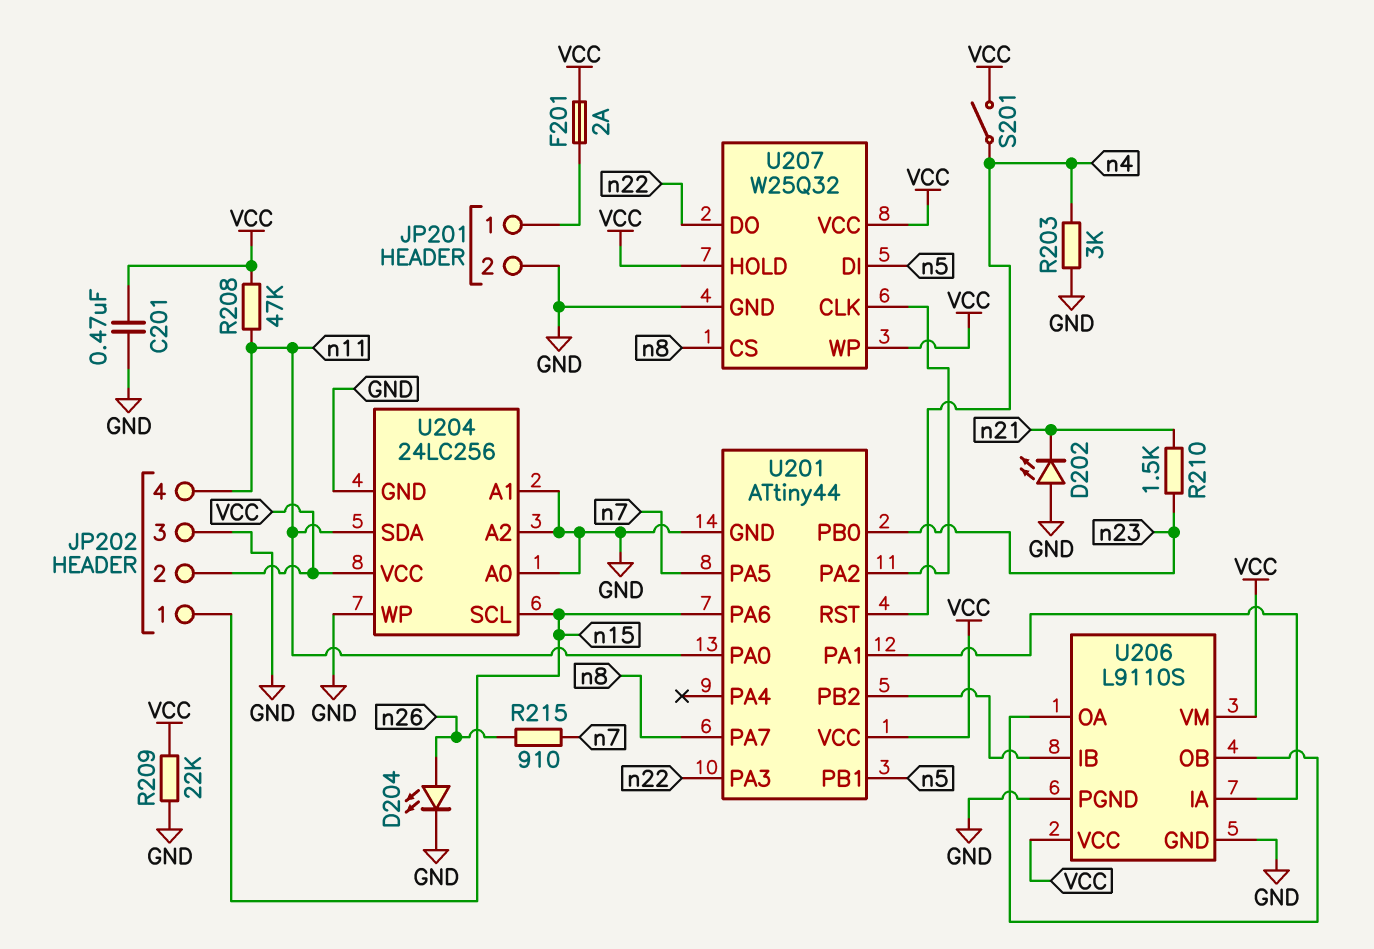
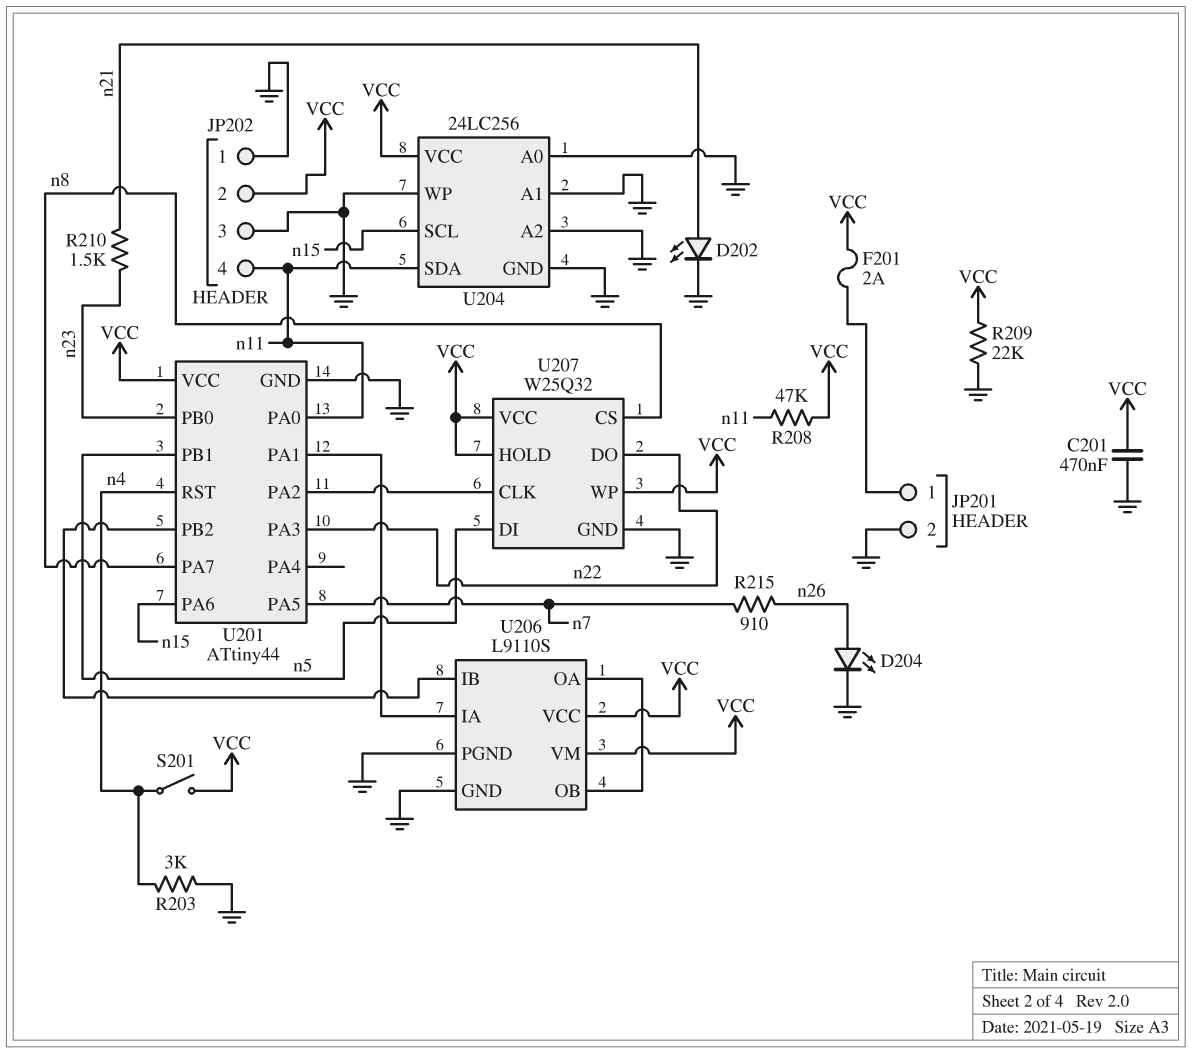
D202: LED (A GND, K n21) -> LED (A n21, K GND)
JP202 pin 1: n15 -> GND

